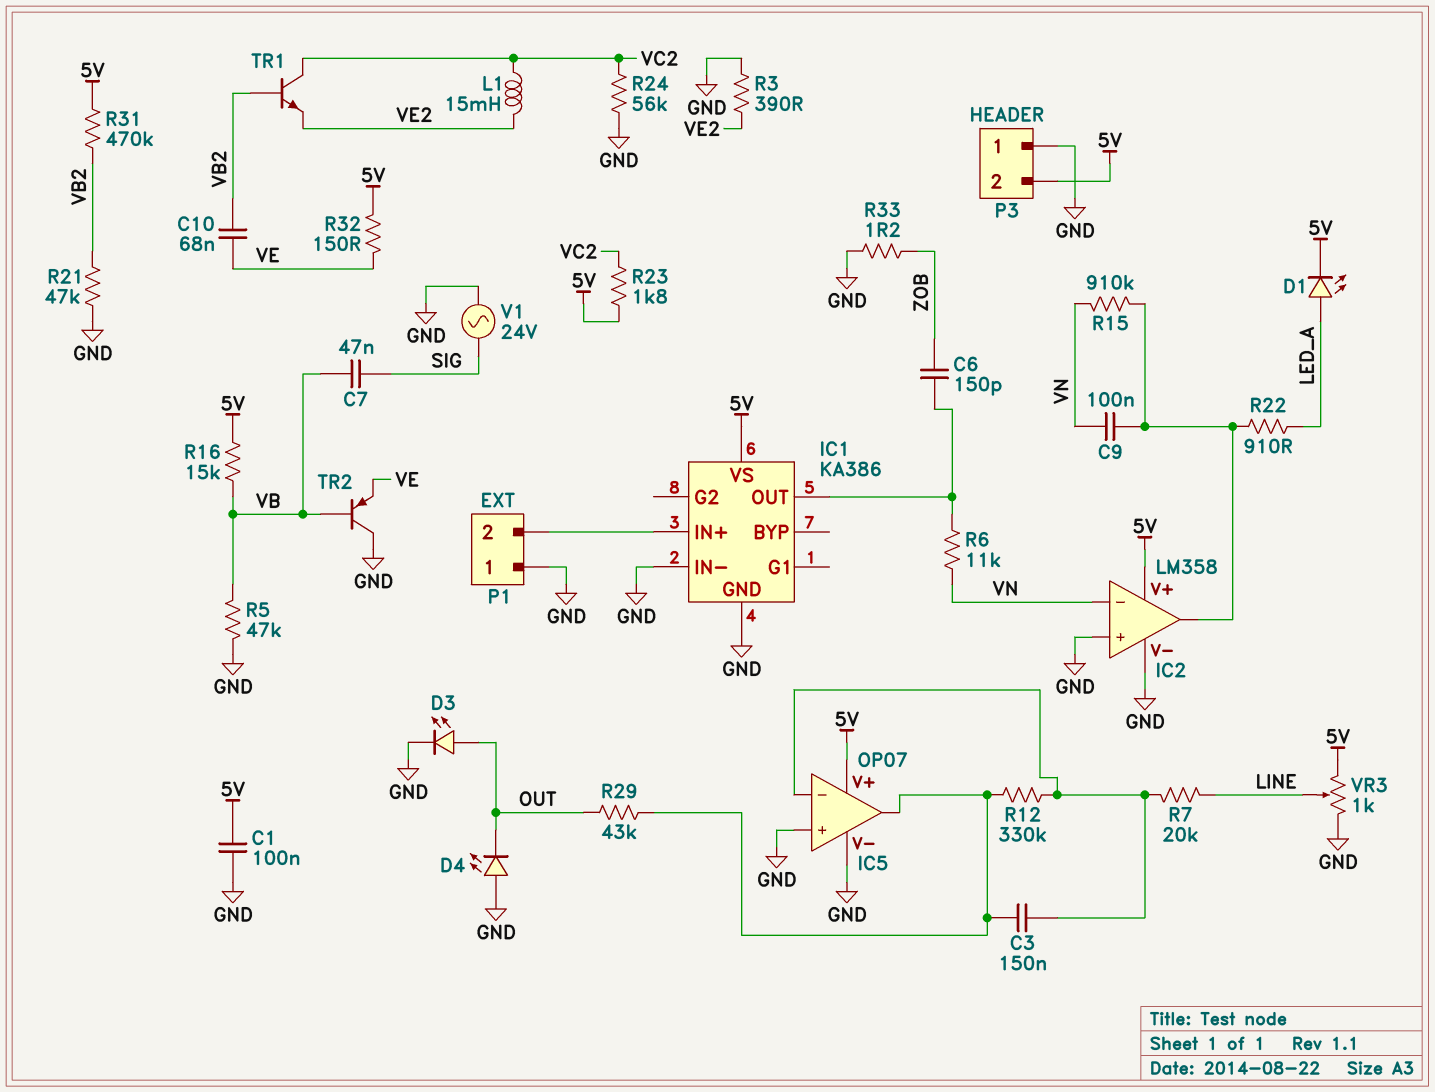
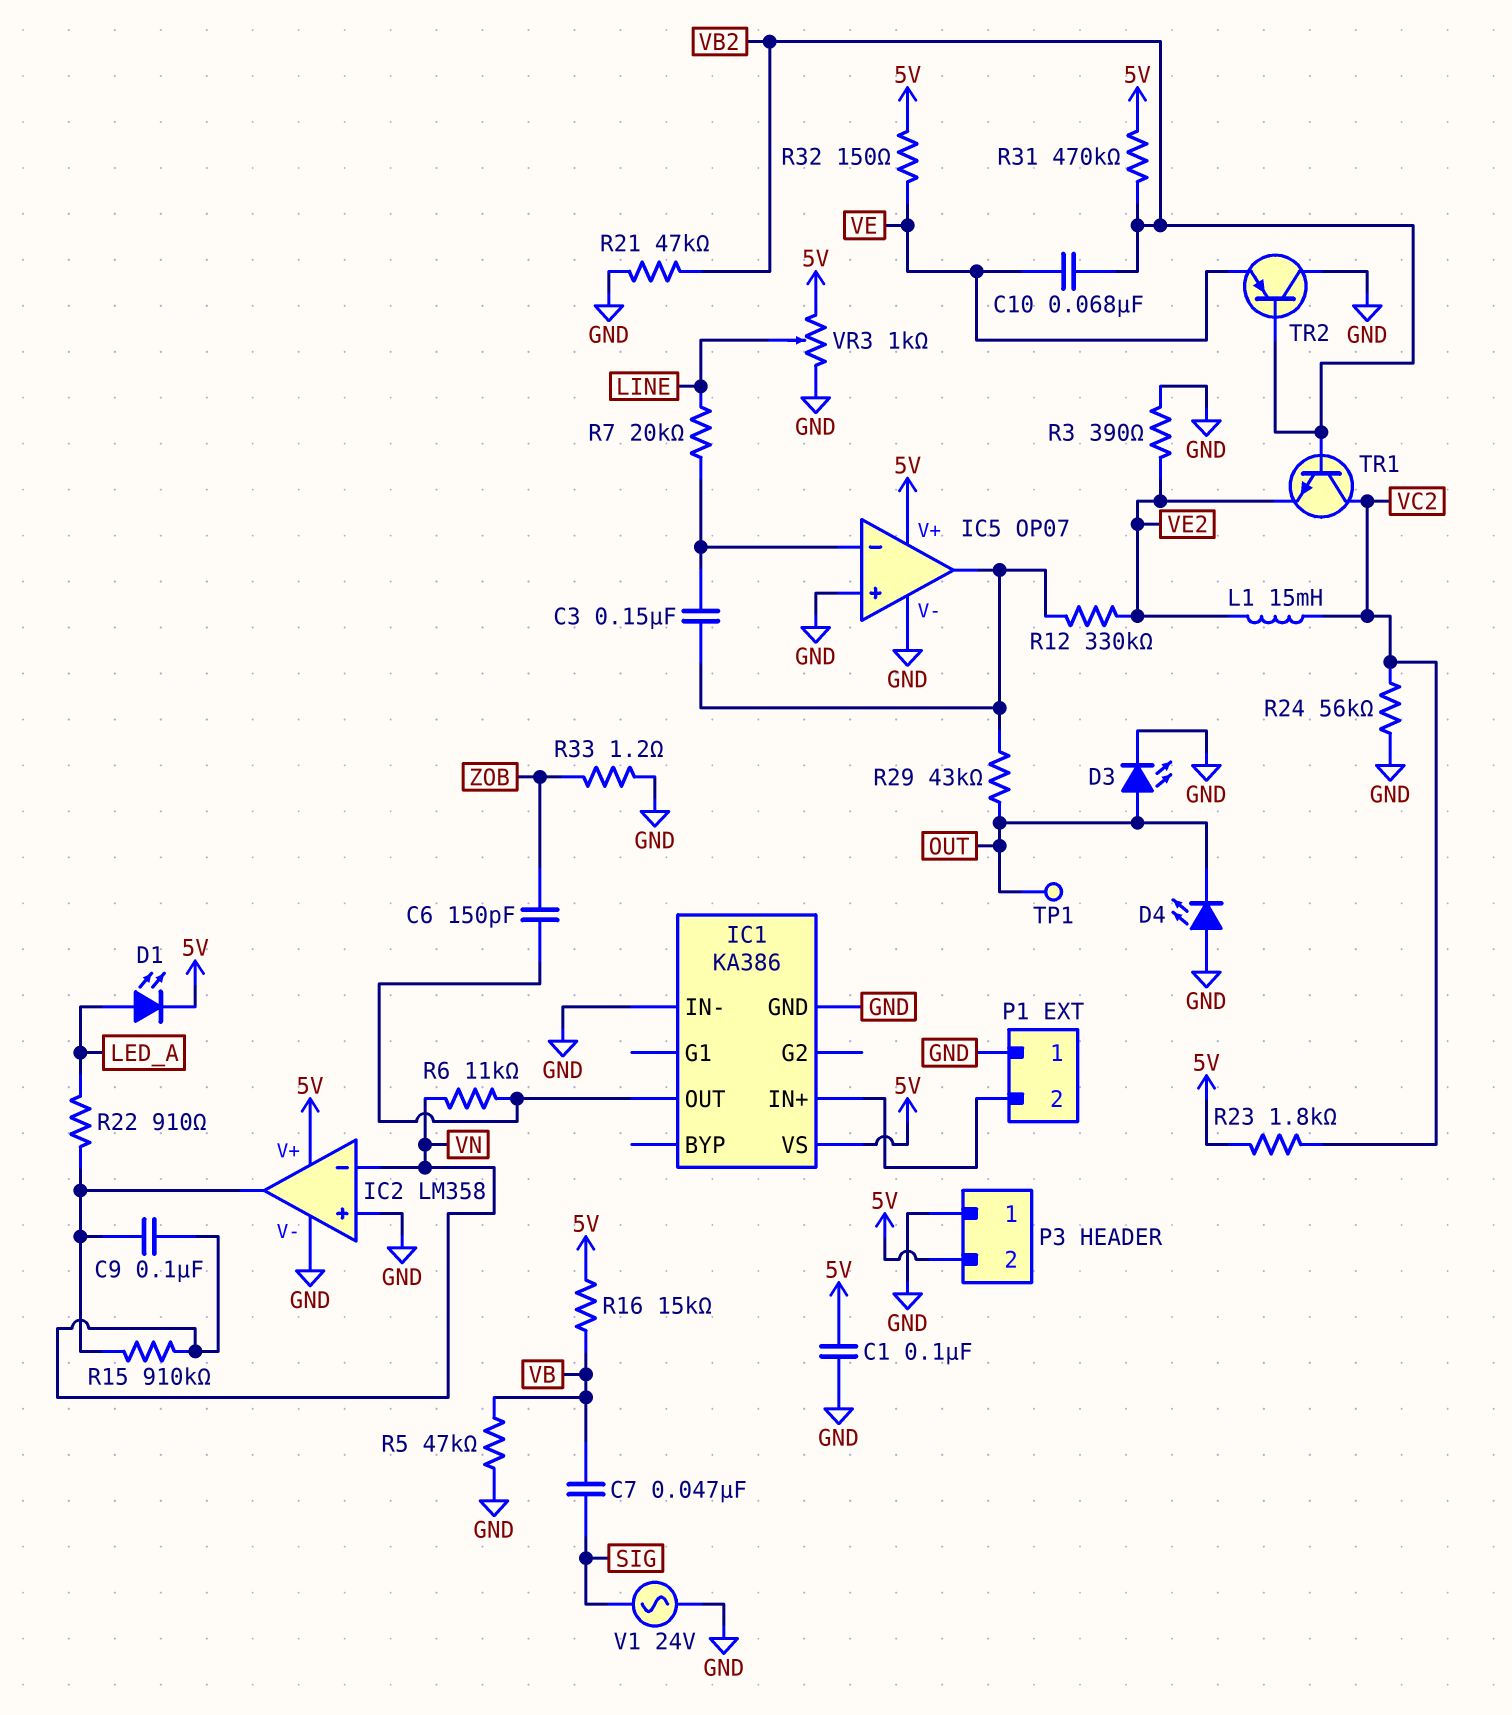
R12: 330k (IC5/in-, IC5/out) -> 330k (IC5/out, VE2)
TP1: none -> test point (OUT)
TR2: PNP (B VB, C GND, E VE) -> PNP (B VB2, C GND, E VE)

